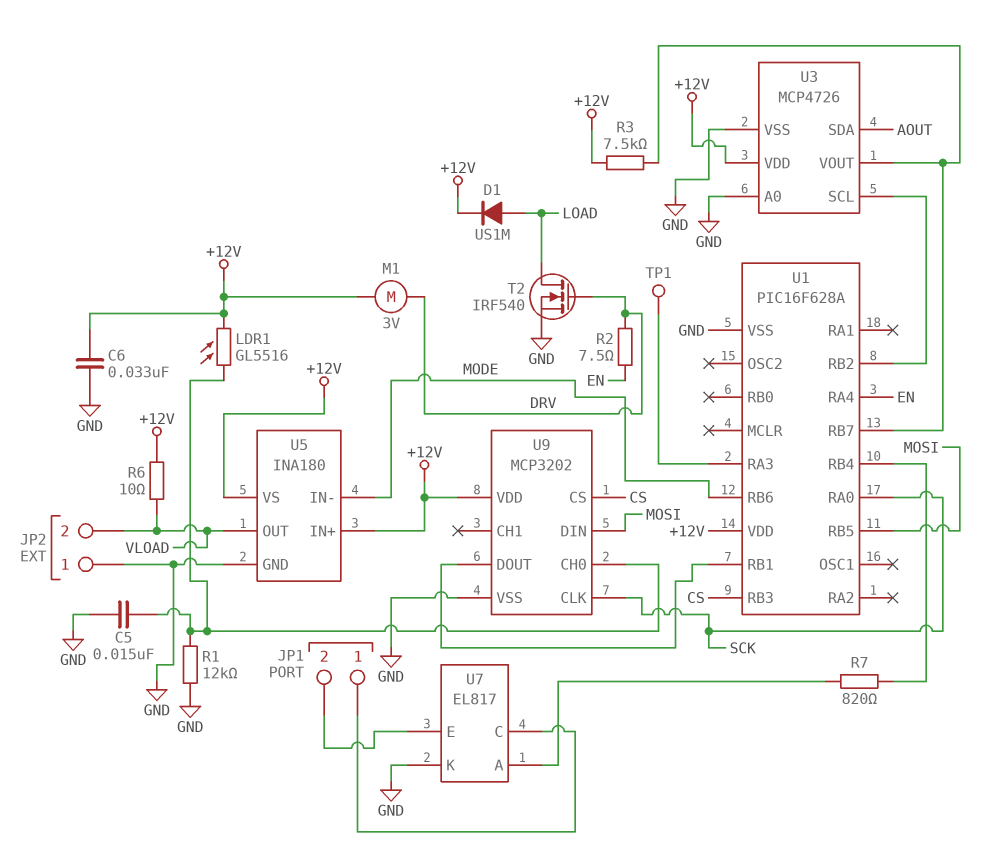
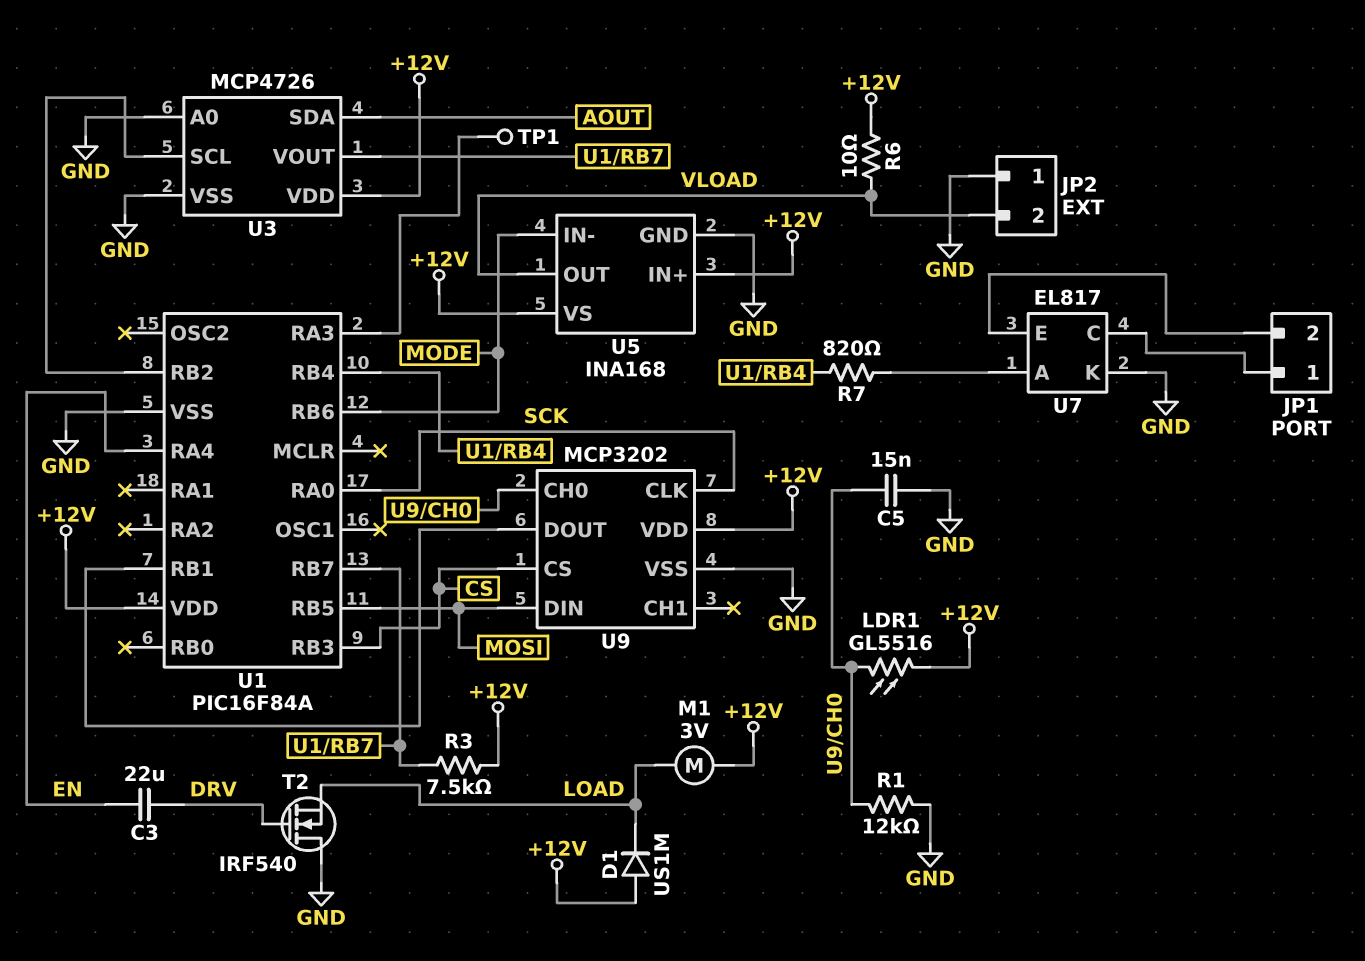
C3: none -> 22uF (DRV, EN)
C6: 33nF (+12V, GND) -> none
D1: diode US1M (A LOAD, K +12V) -> diode US1M (A +12V, K LOAD)
M1: motor 3V (+12V, DRV) -> motor 3V (+12V, LOAD)
R2: 7.5 (DRV, EN) -> none
T2: NMOS IRF540 (G DRV, D LOAD, S GND) -> NMOS IRF540 (G DRV, D GND, S LOAD)
U1: PIC16F628A -> PIC16F84A
U5: INA180 -> INA168

